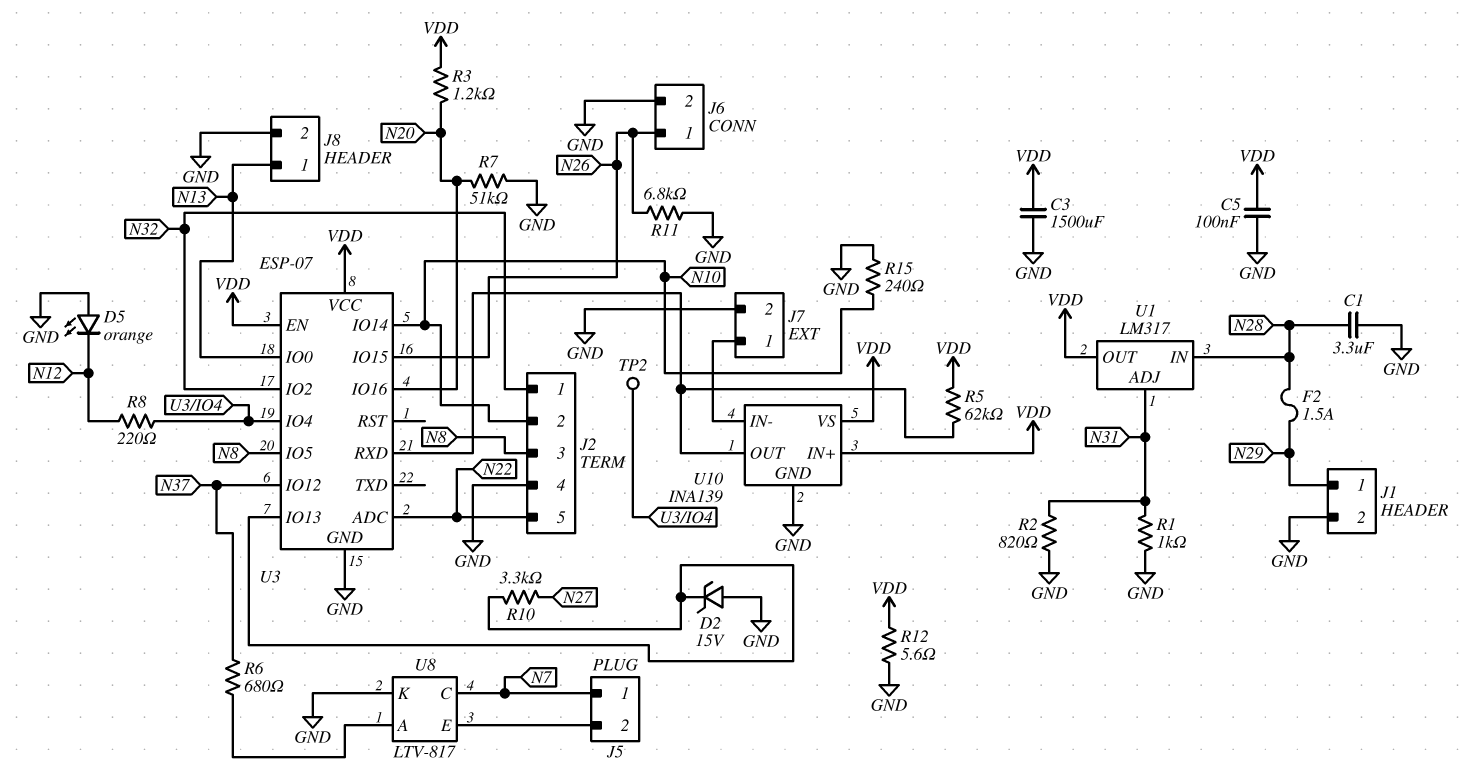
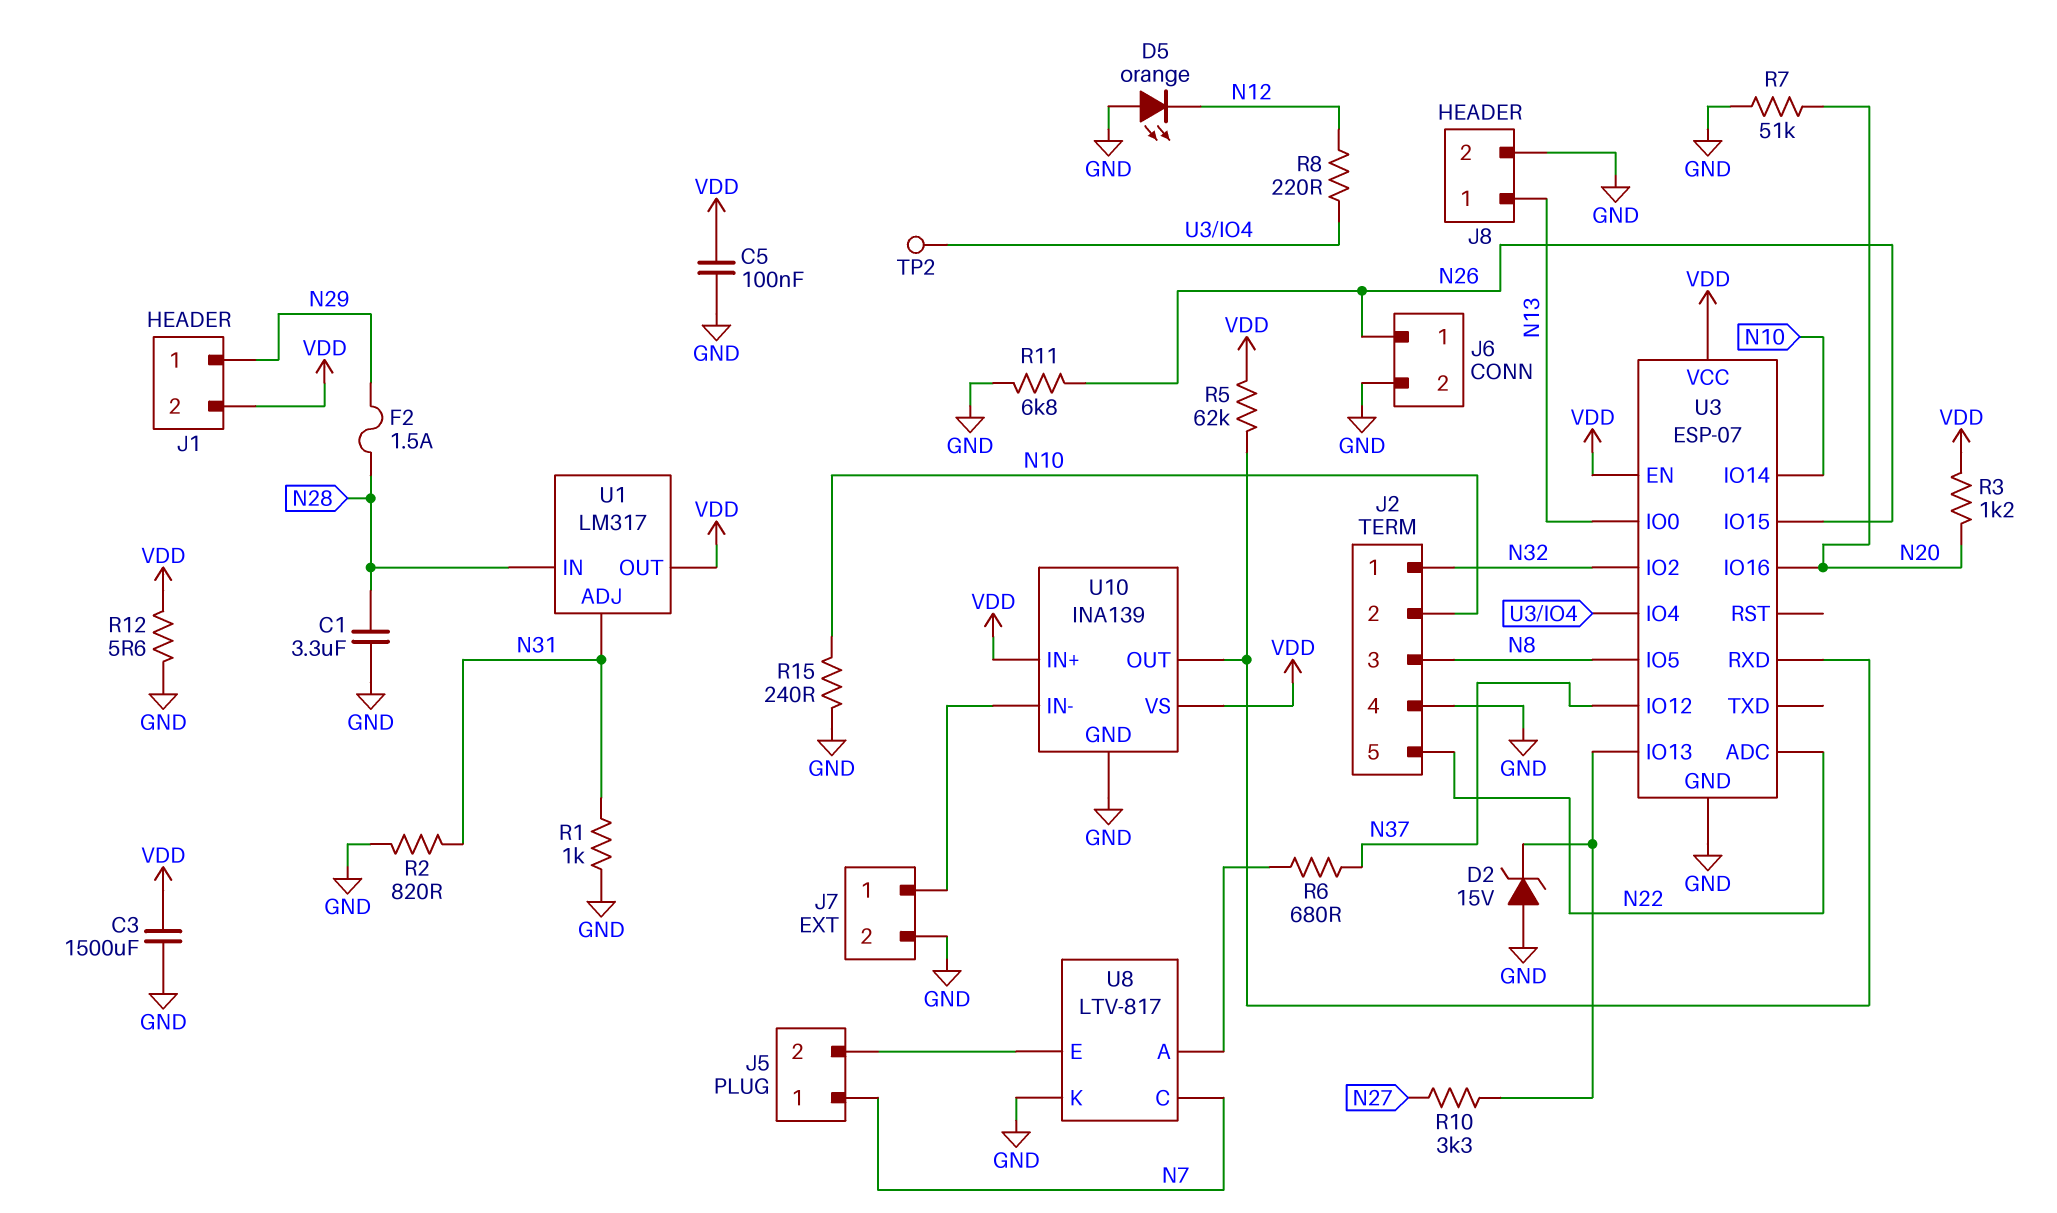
J1 pin 2: GND -> VDD

